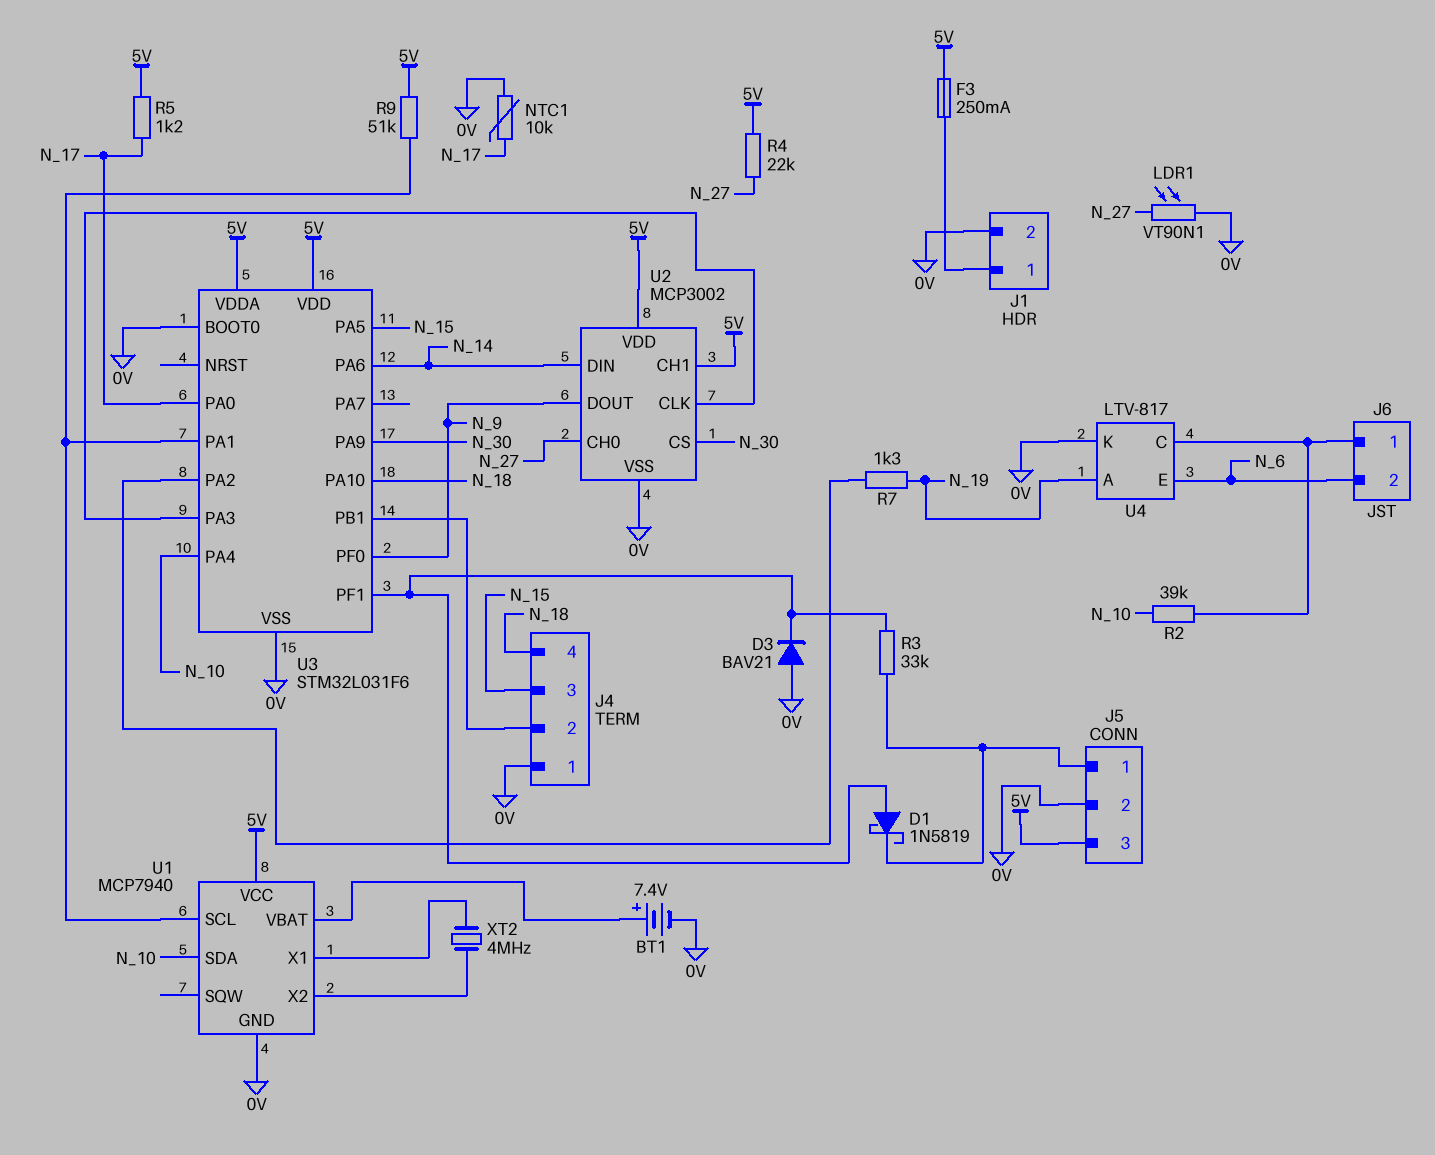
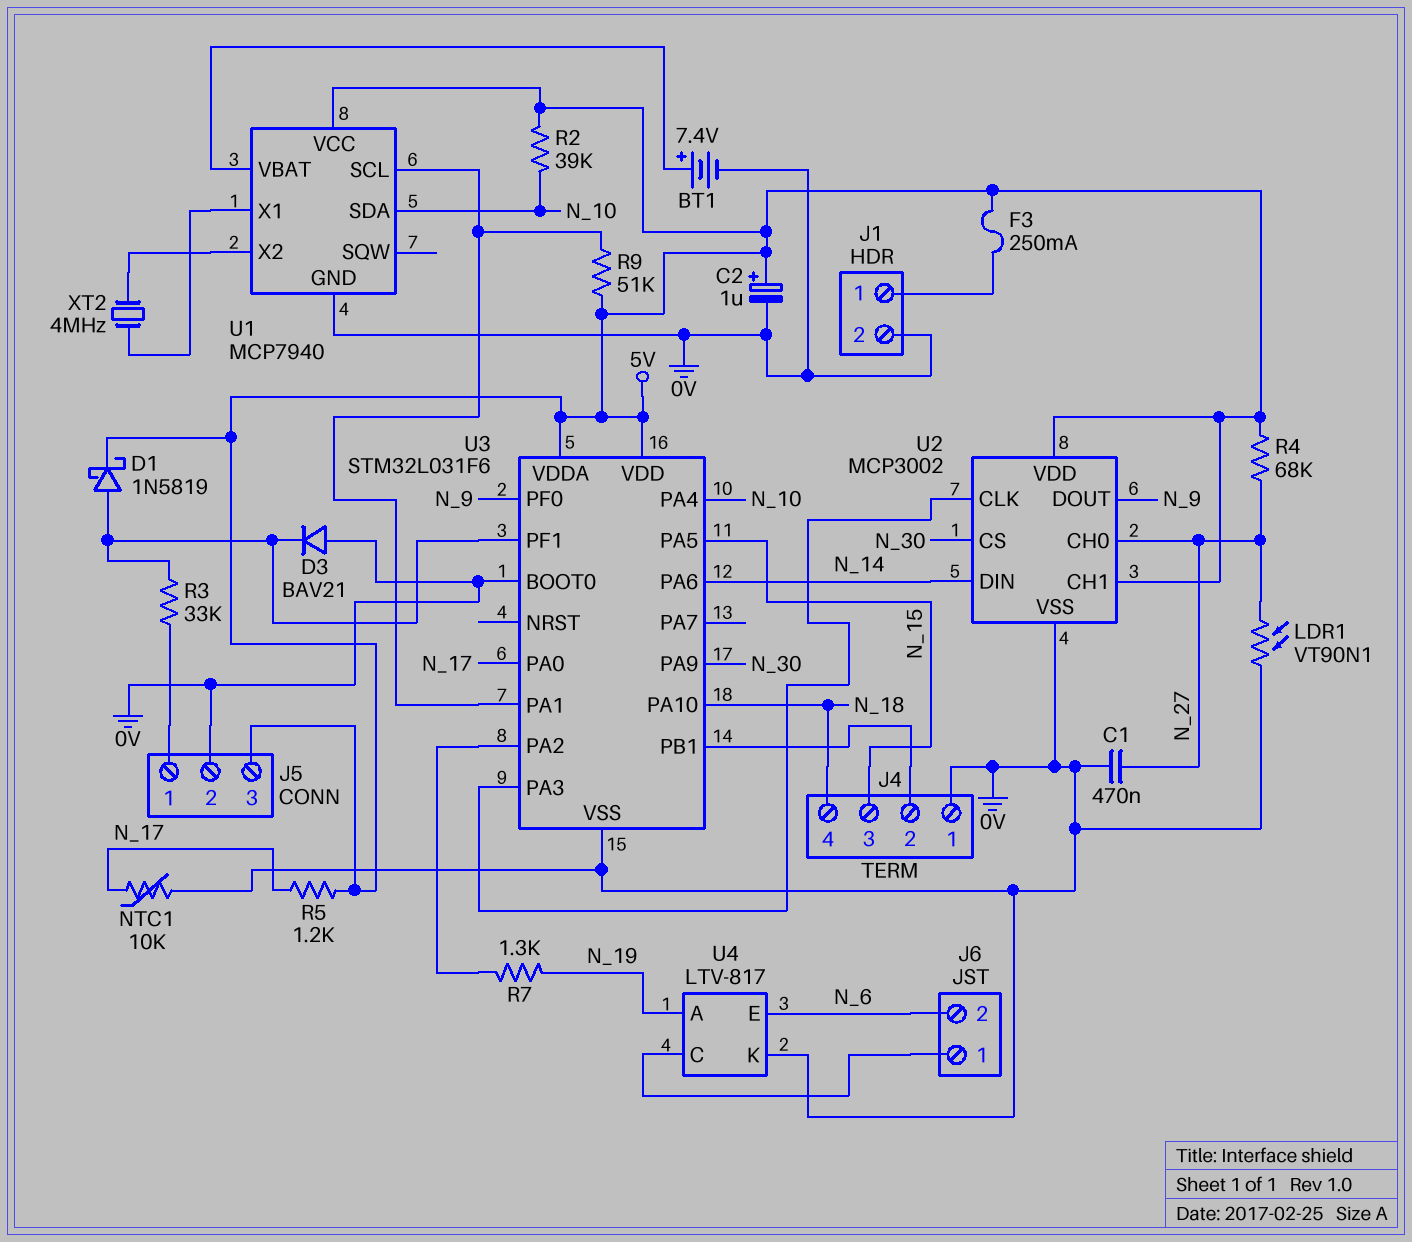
C1: none -> 470nF (0V, N_27)
C2: none -> 1uF (plus 5V, minus 0V)
D1: schottky 1N5819 (A U3/PF1, K J5/1) -> schottky 1N5819 (A U3/PF1, K 5V)
R2: 39k (J6/1, N_10) -> 39k (5V, N_10)
R4: 22k (5V, N_27) -> 68k (5V, N_27)

